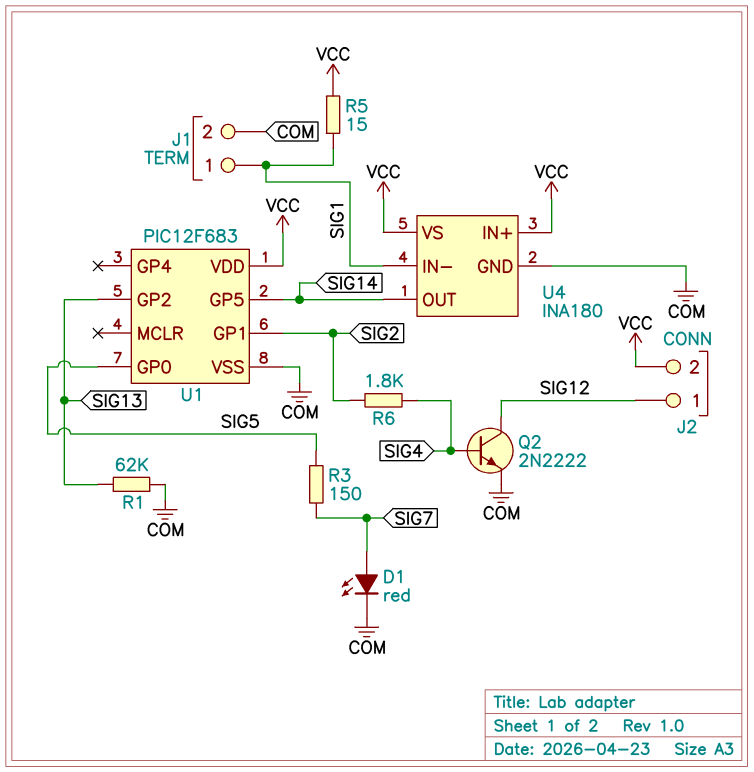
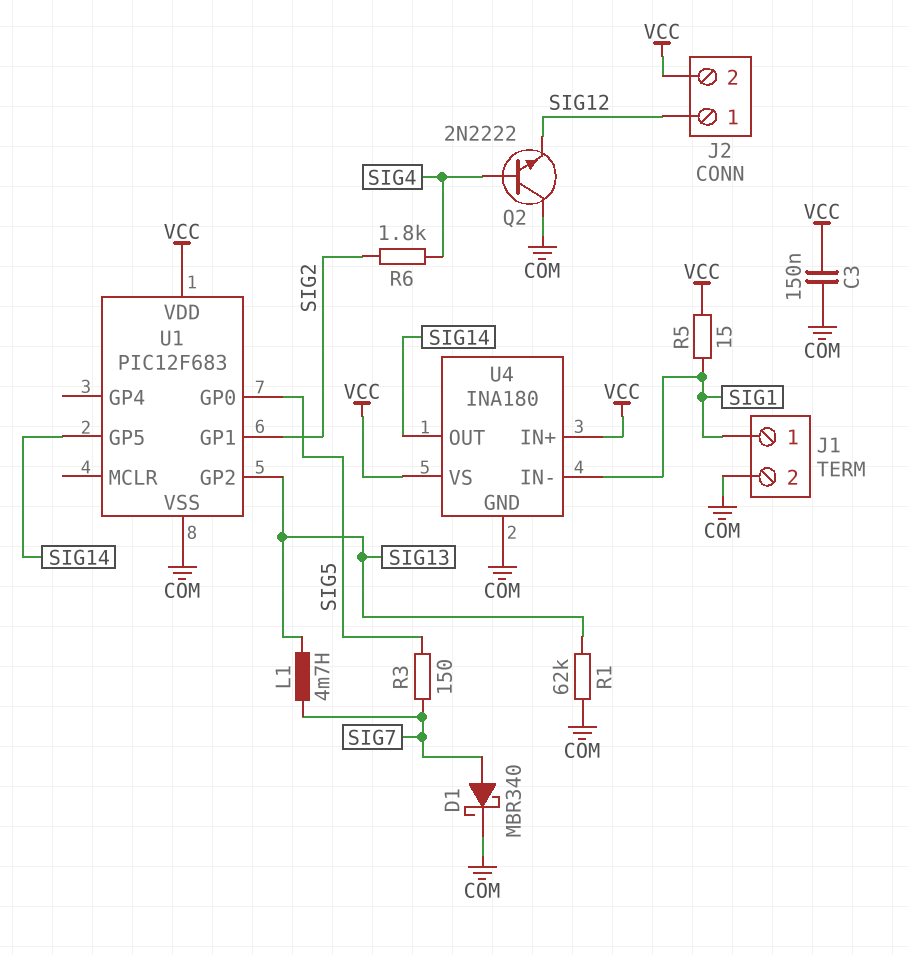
C3: none -> 150nF (COM, VCC)
D1: LED red (A SIG7, K COM) -> schottky MBR340 (A SIG7, K COM)
L1: none -> 4.7mH (SIG7, SIG13)
Q2: NPN 2N2222 (B SIG4, C SIG12, E COM) -> NPN 2N2222 (B SIG4, C COM, E SIG12)

